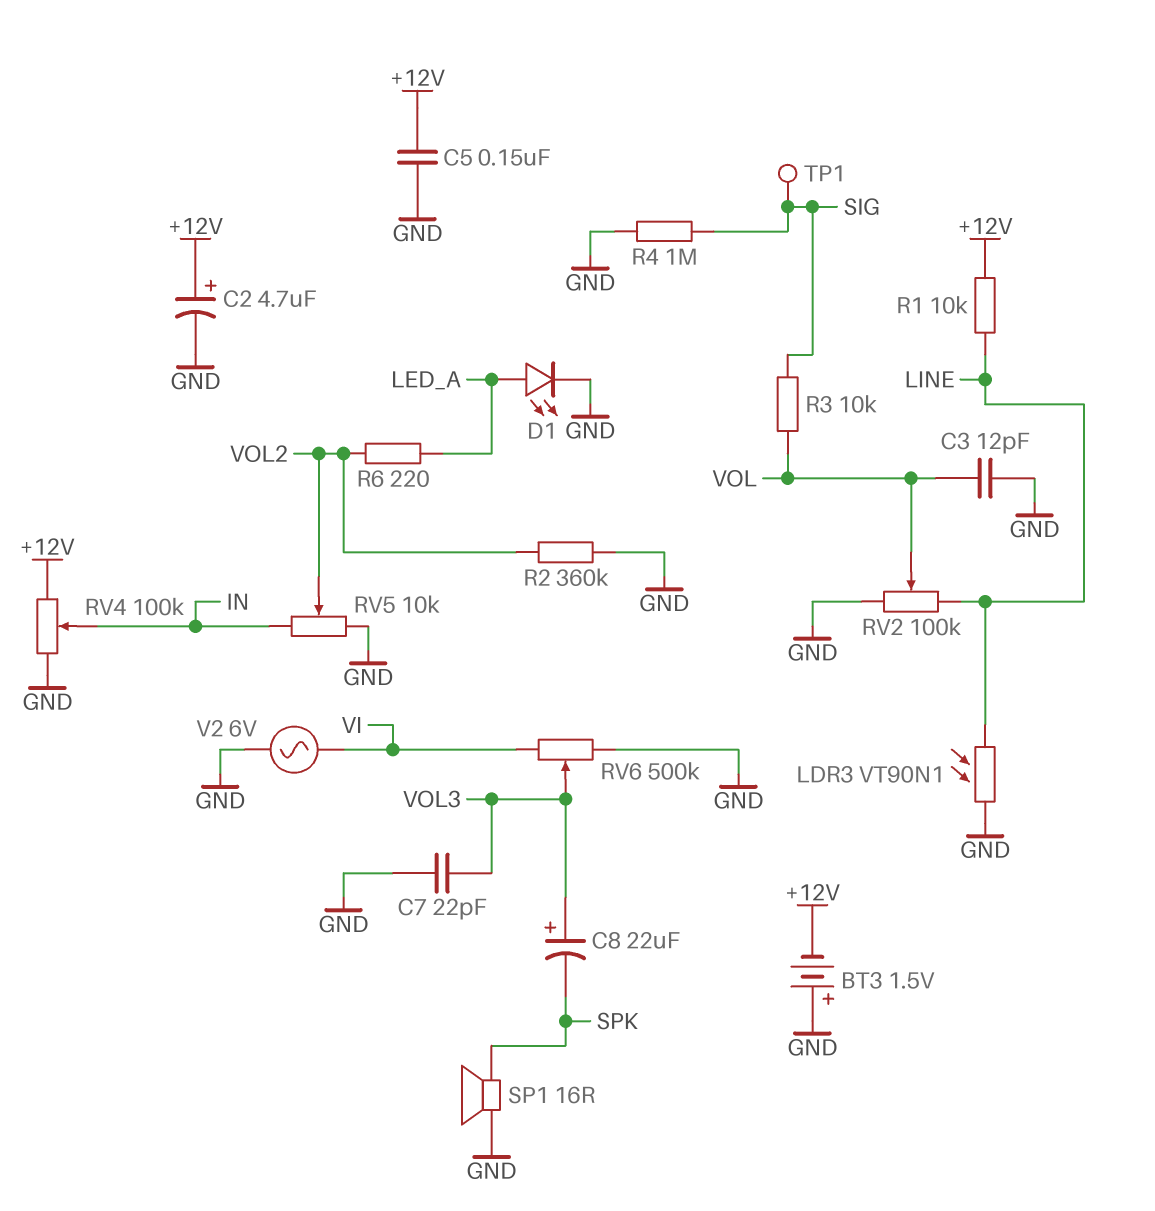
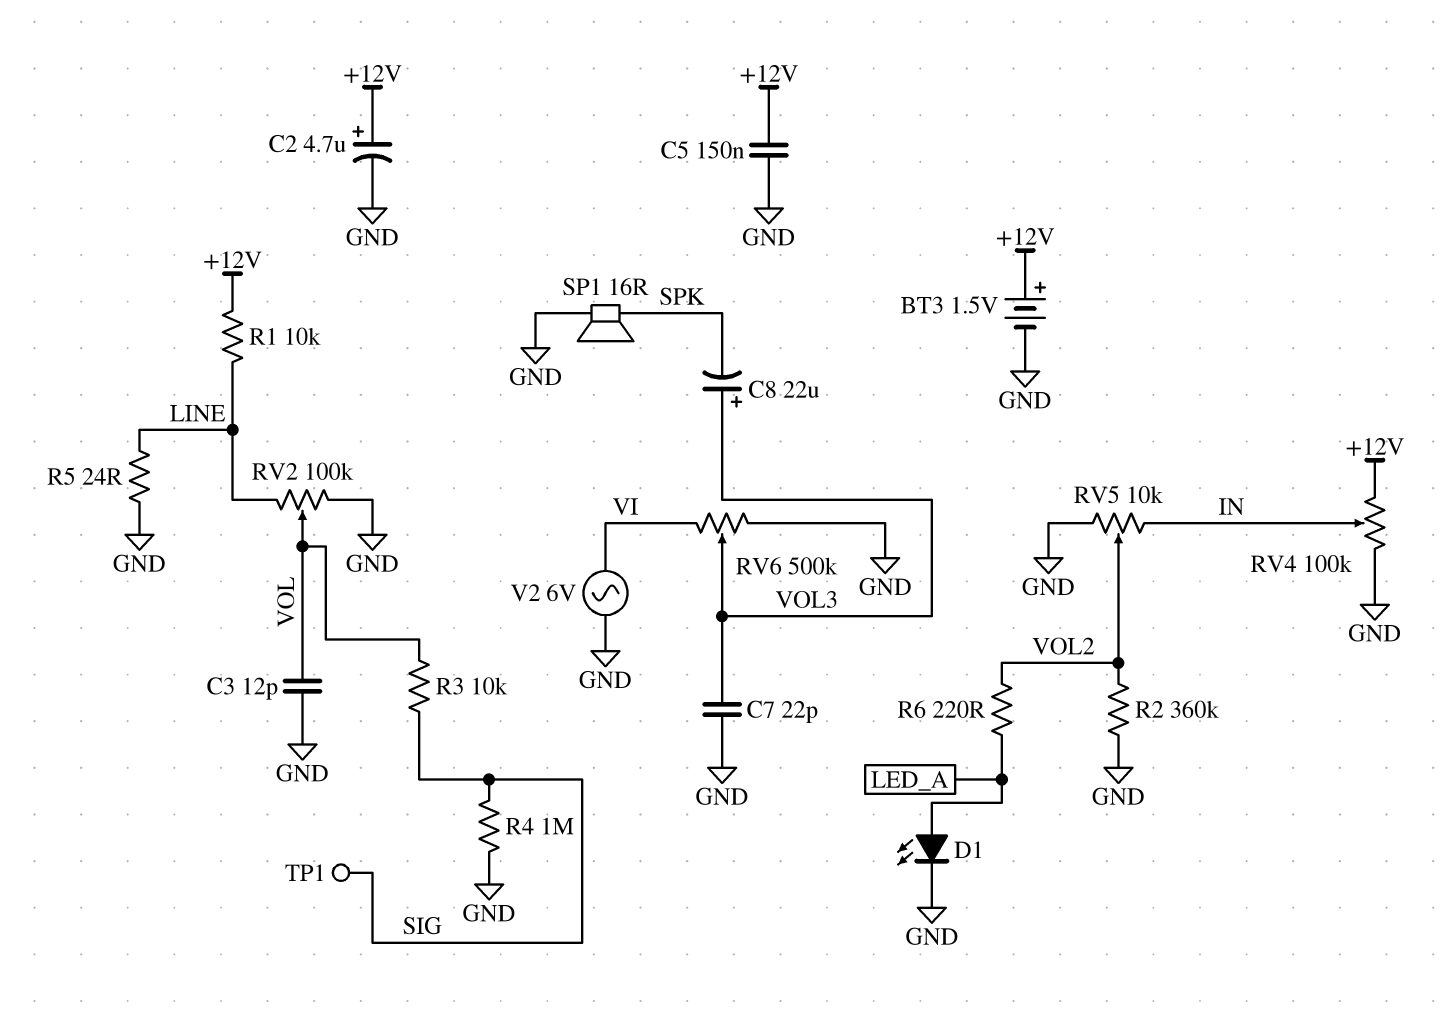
BT3: 1.5V (plus GND, minus +12V) -> 1.5V (plus +12V, minus GND)
LDR3: VT90N1 (GND, LINE) -> none
R5: none -> 24 (GND, LINE)

